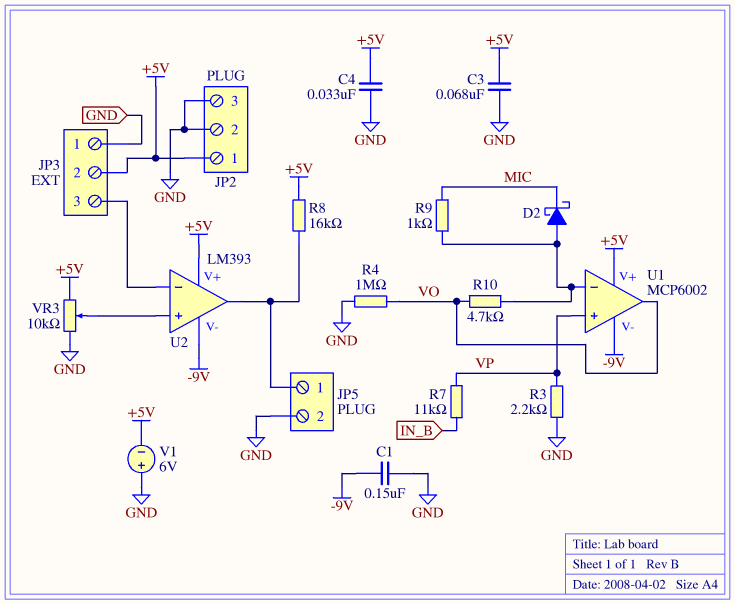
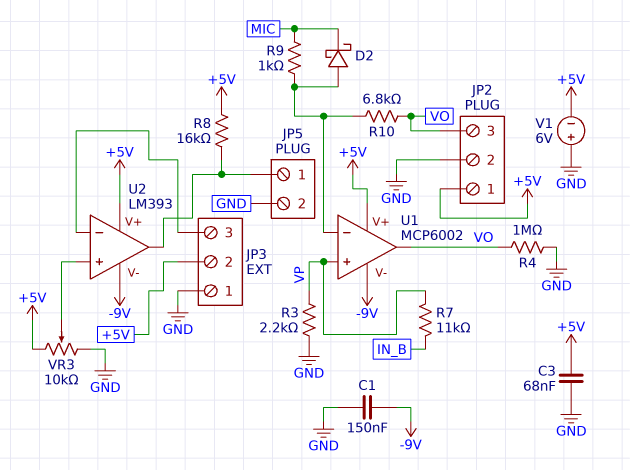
C4: 33nF (+5V, GND) -> none
JP2 pin 3: GND -> VO
R10: 4.7k (U1/in-, VO) -> 6.8k (U1/in-, VO)

